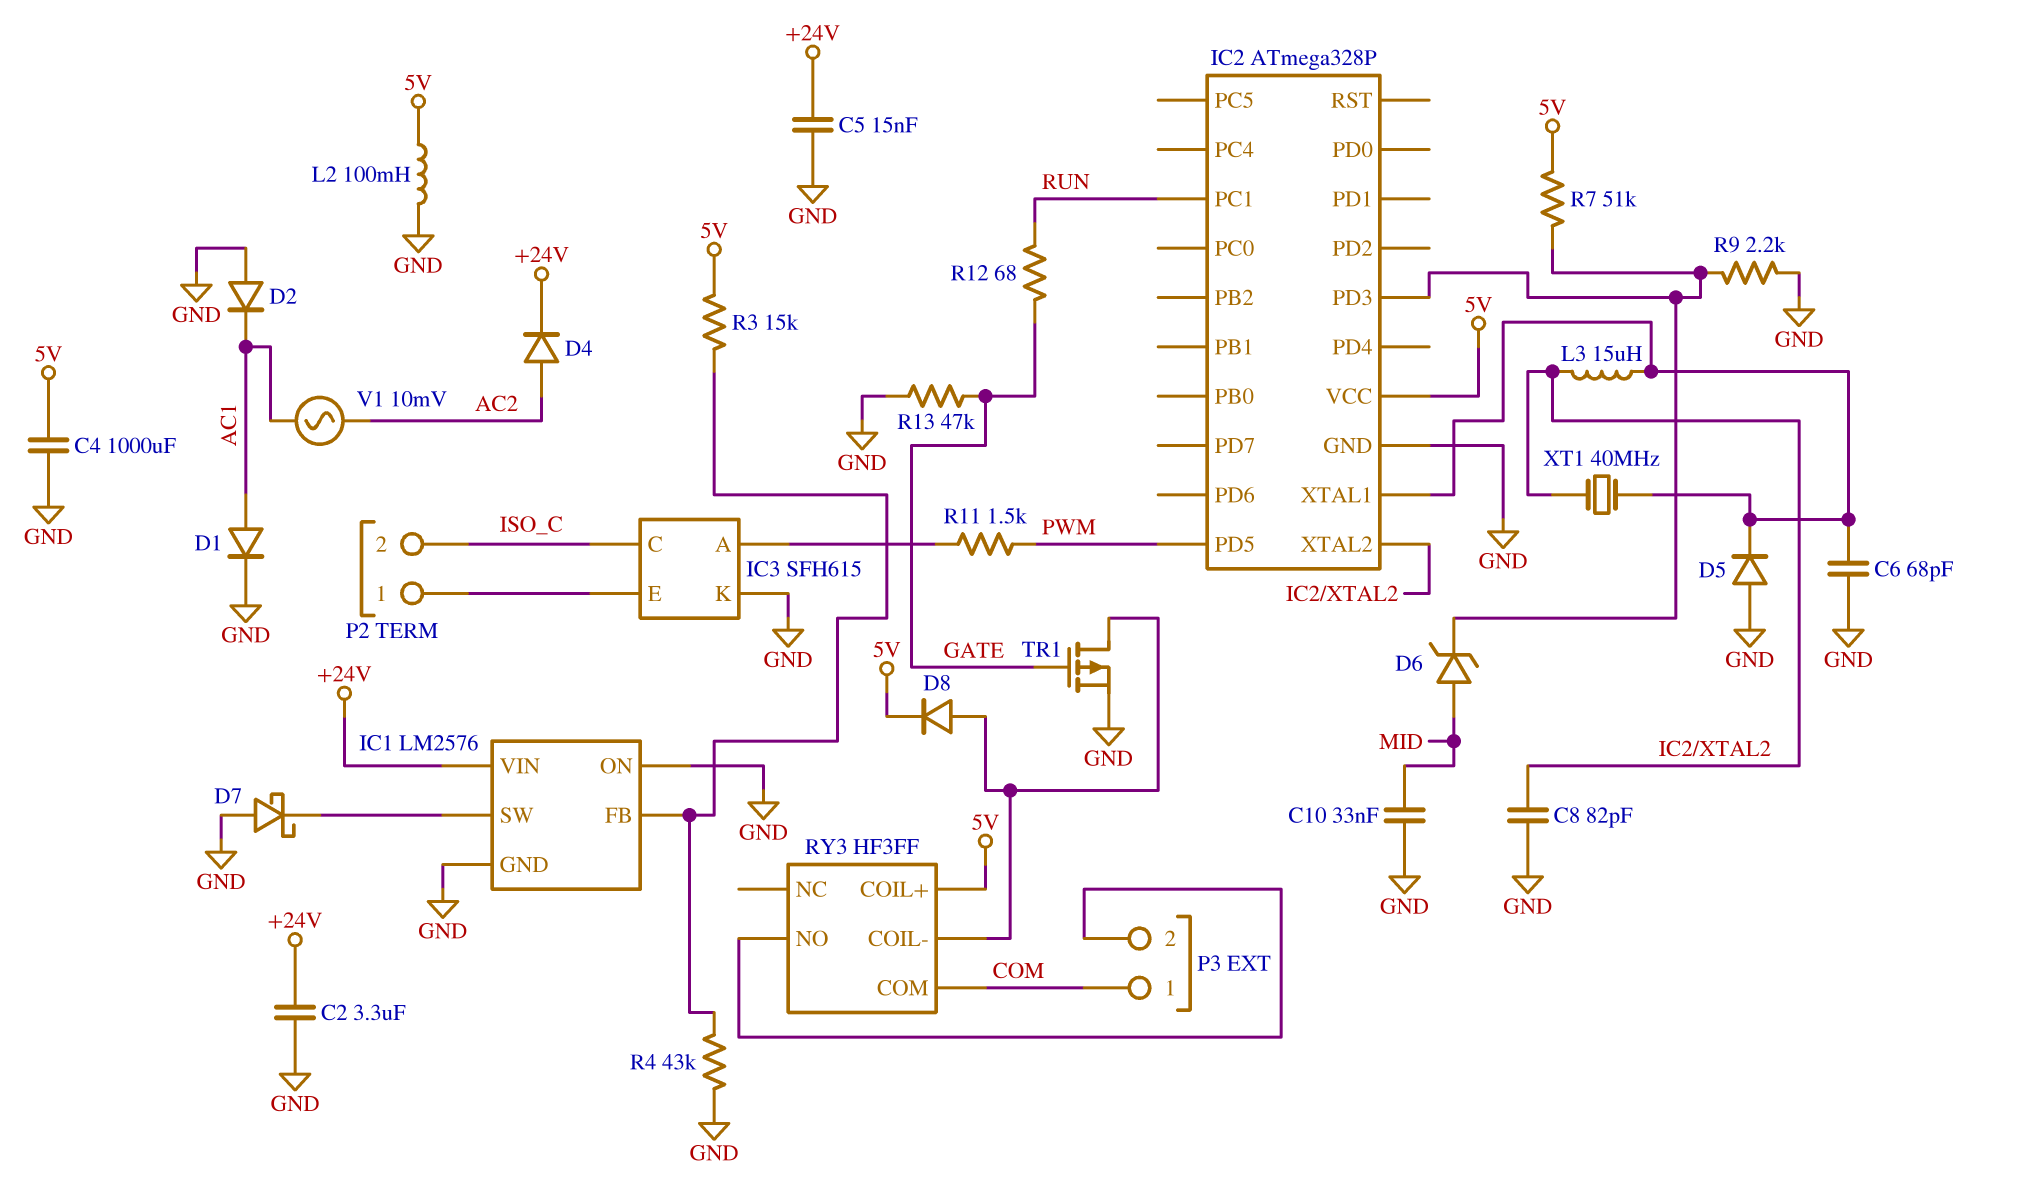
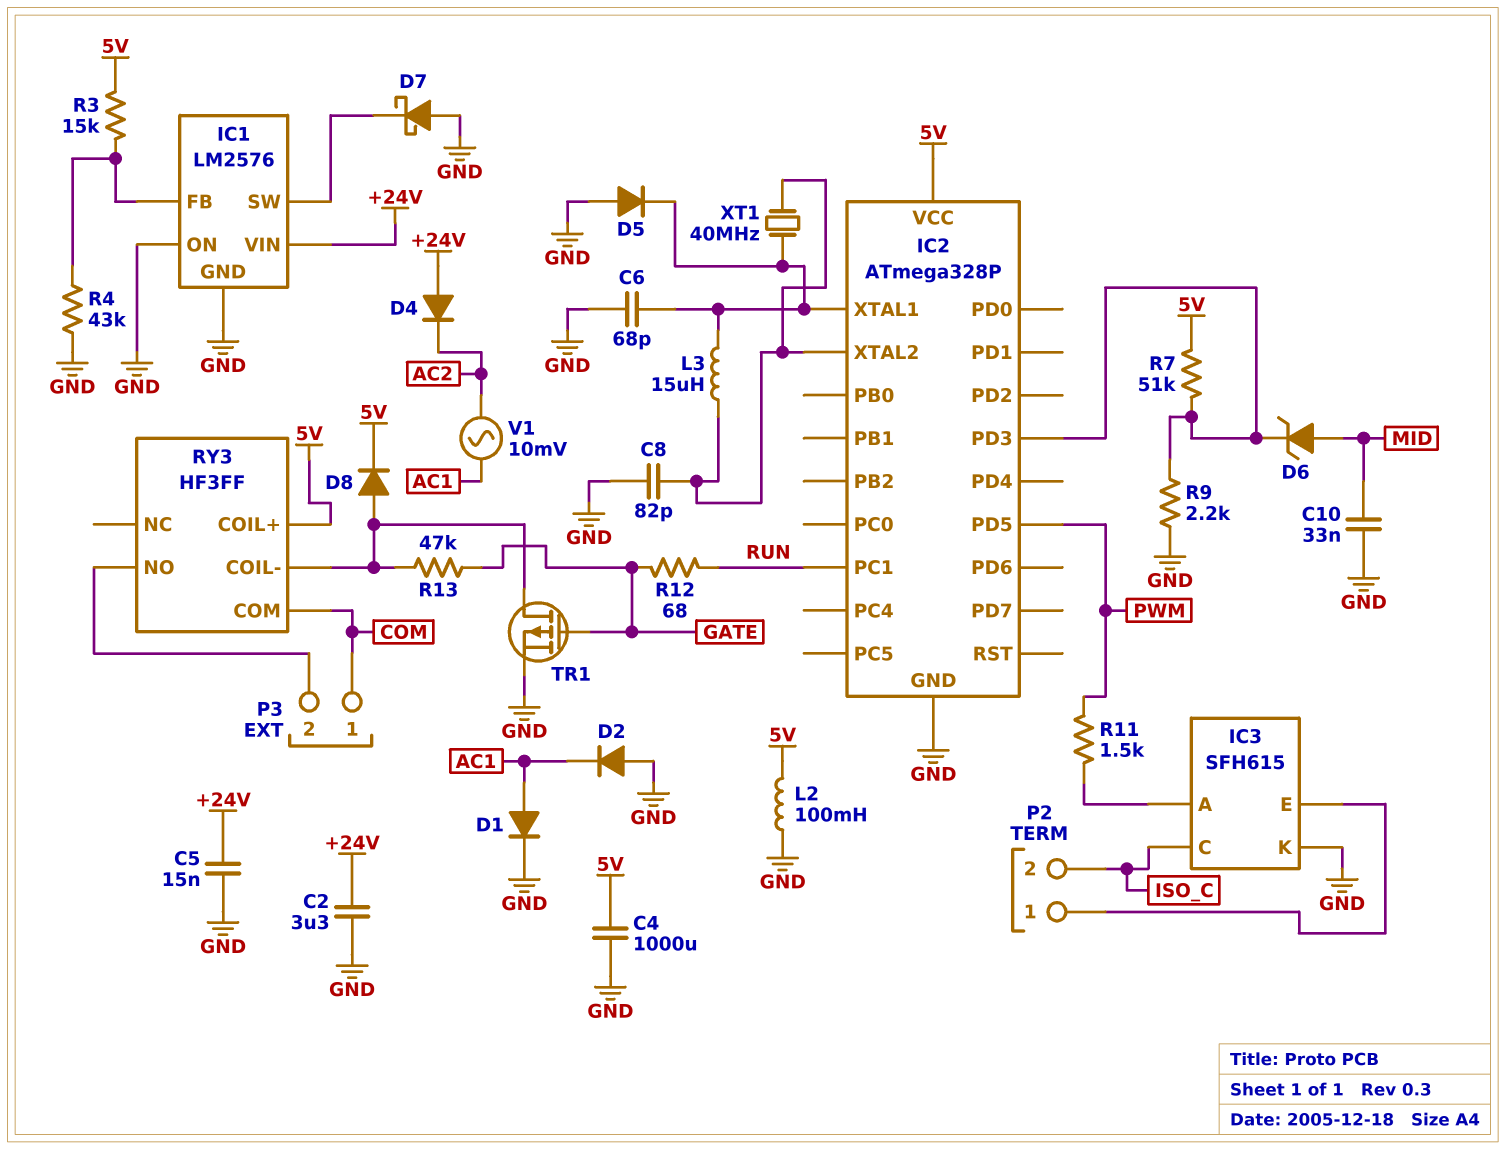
D4: diode (A AC2, K +24V) -> diode (A +24V, K AC2)
R13: 47k (GATE, GND) -> 47k (GATE, RY3/COIL-)

